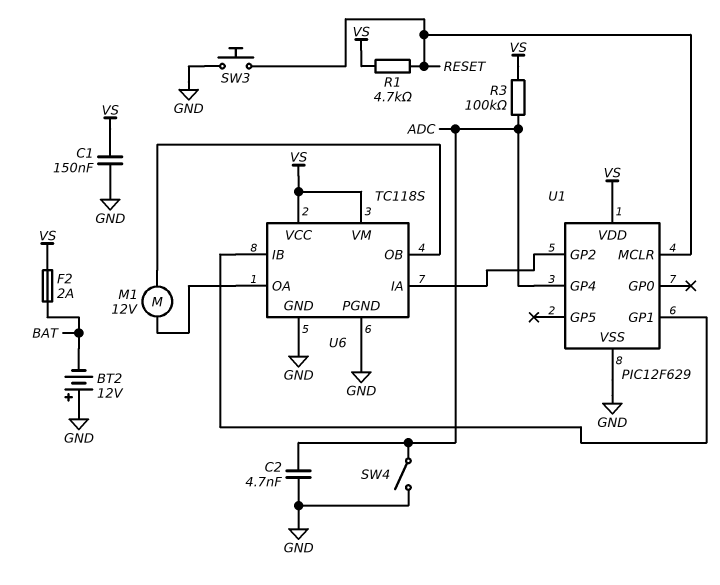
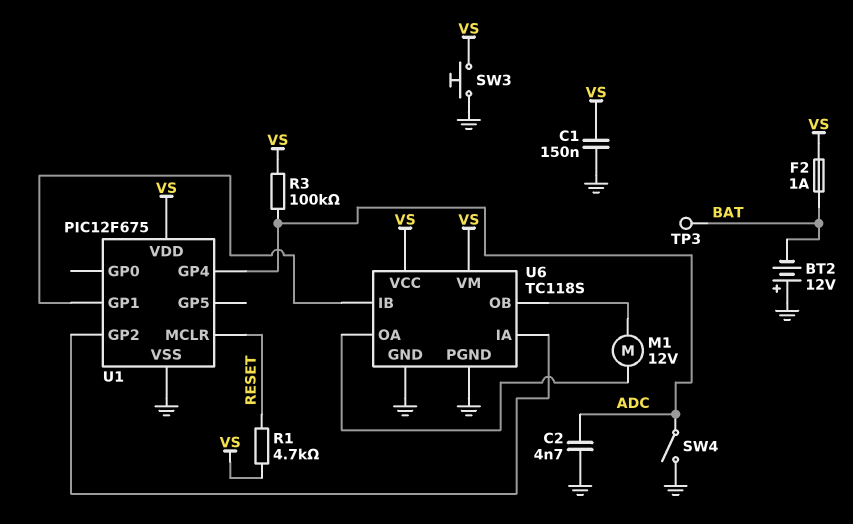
F2: 2A (BAT, VS) -> 1A (BAT, VS)
SW3: button (GND, RESET) -> button (GND, VS)
TP3: none -> test point (BAT)
U1: PIC12F629 -> PIC12F675

